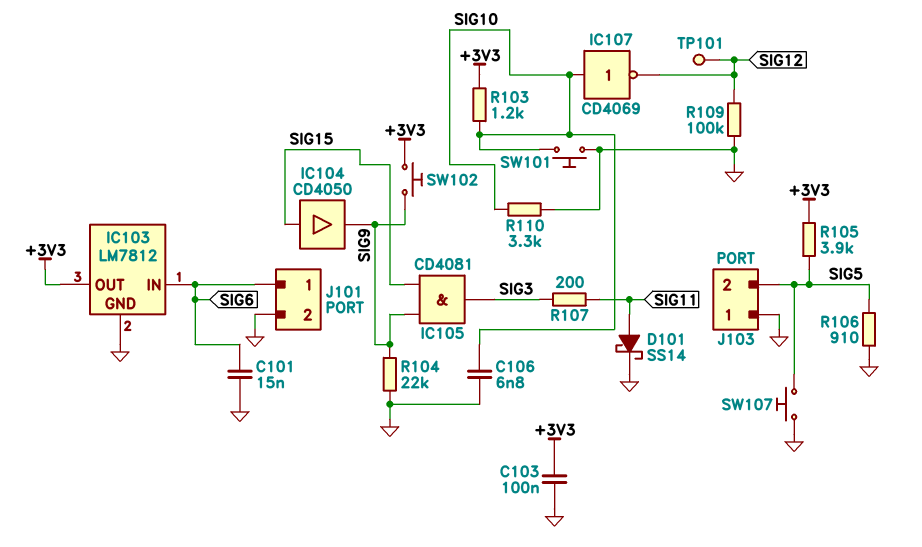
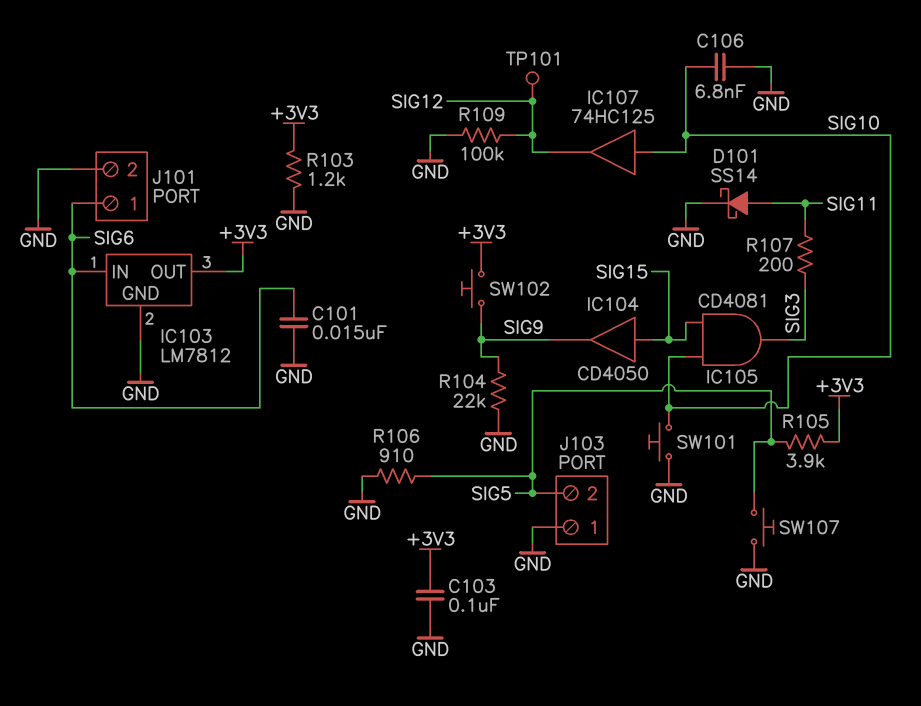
IC105: AND CD4081 (in SIG9, in SIG15, out SIG3) -> AND CD4081 (in SIG10, in SIG15, out SIG3)
IC107: NOT CD4069 (in SIG10, out SIG12) -> buffer 74HC125 (in SIG10, out SIG12)
R103: 1.2k (+3V3, SIG10) -> 1.2k (+3V3, GND)
R110: 3.3k (GND, SIG10) -> none

